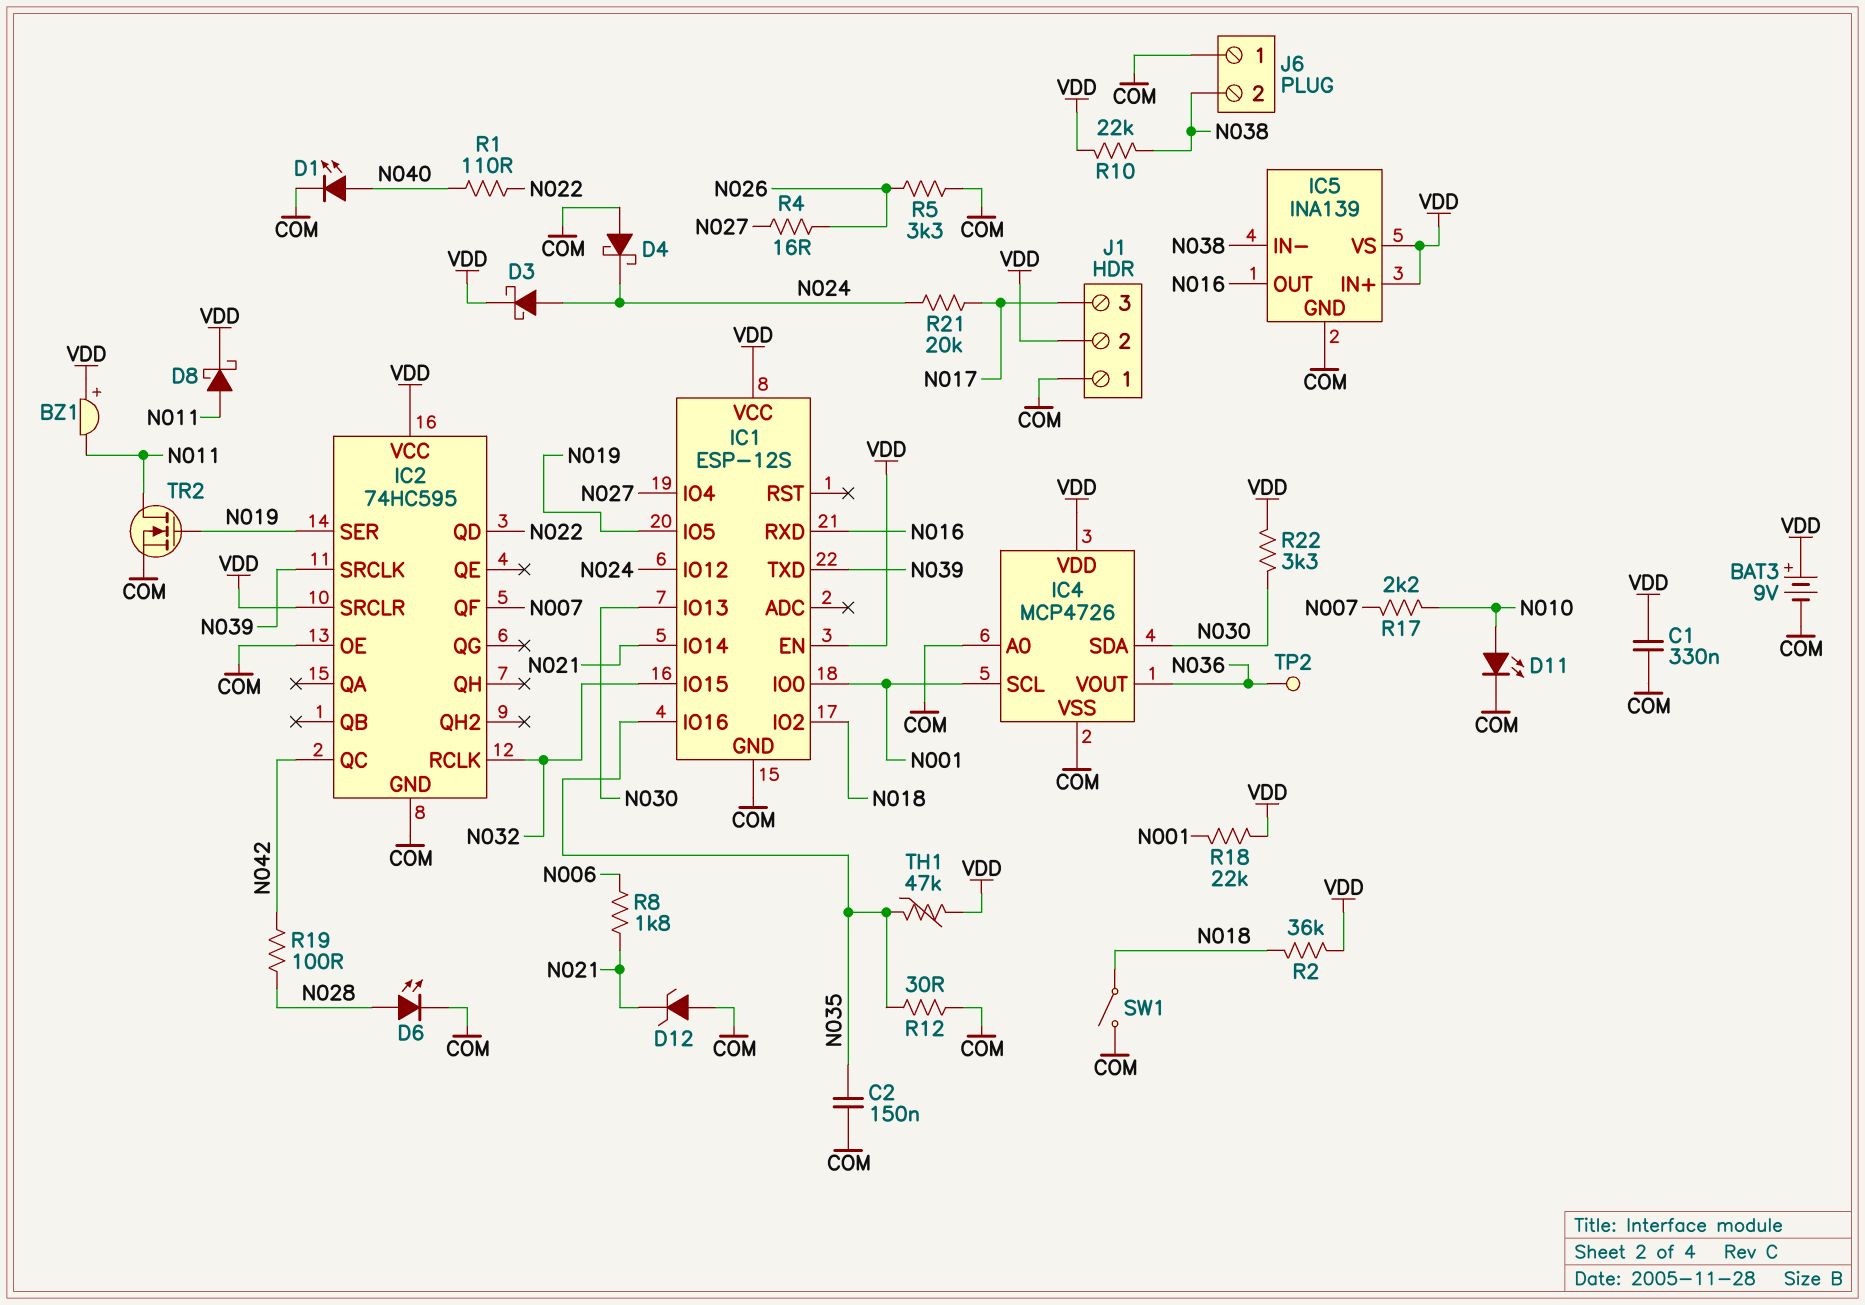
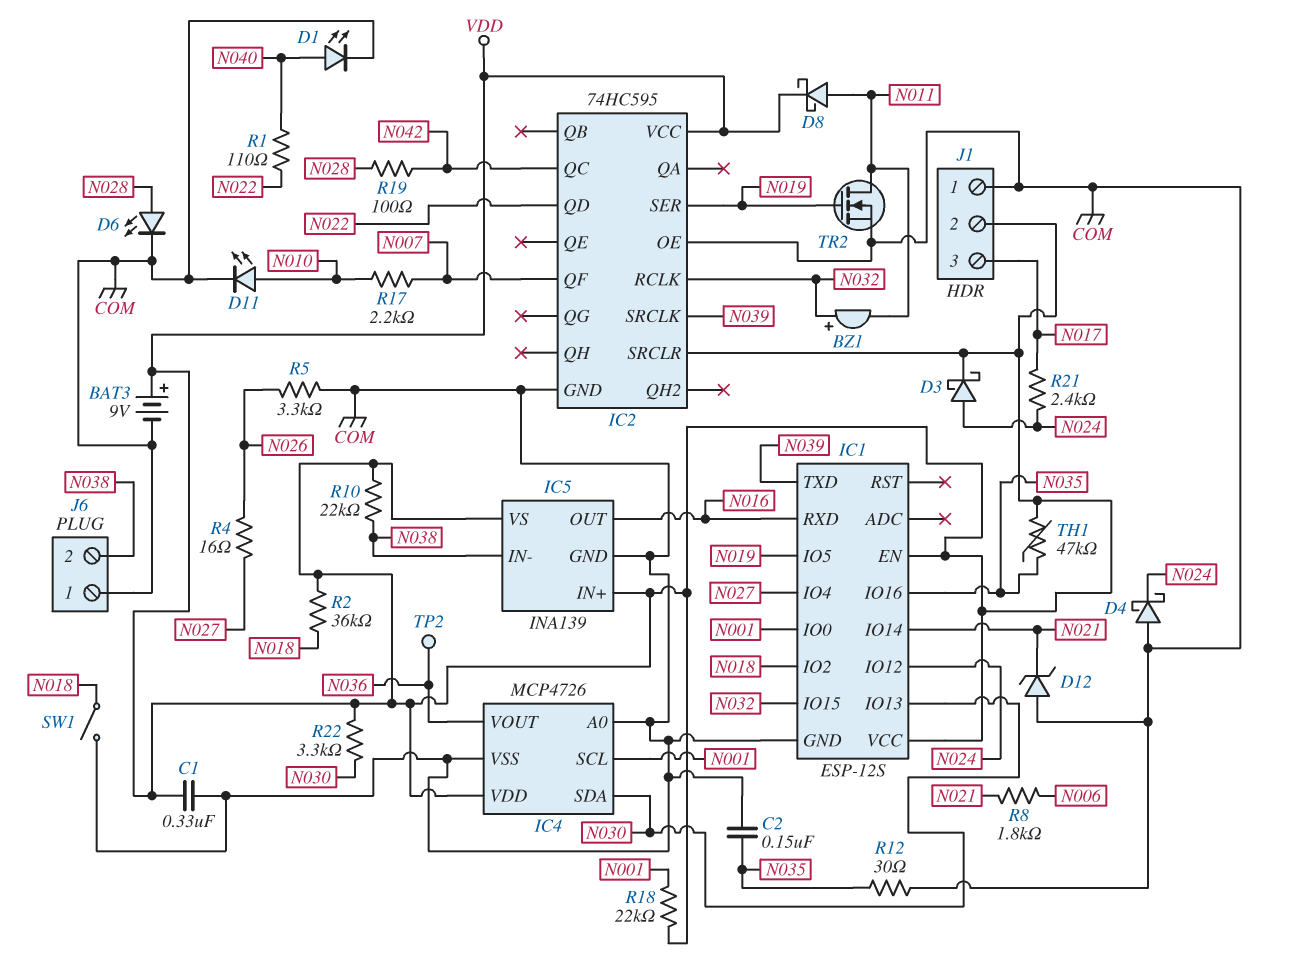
BZ1: buzzer (plus VDD, minus N011) -> buzzer (plus N032, minus N011)
R21: 20k (N017, N024) -> 2.4k (N017, N024)

